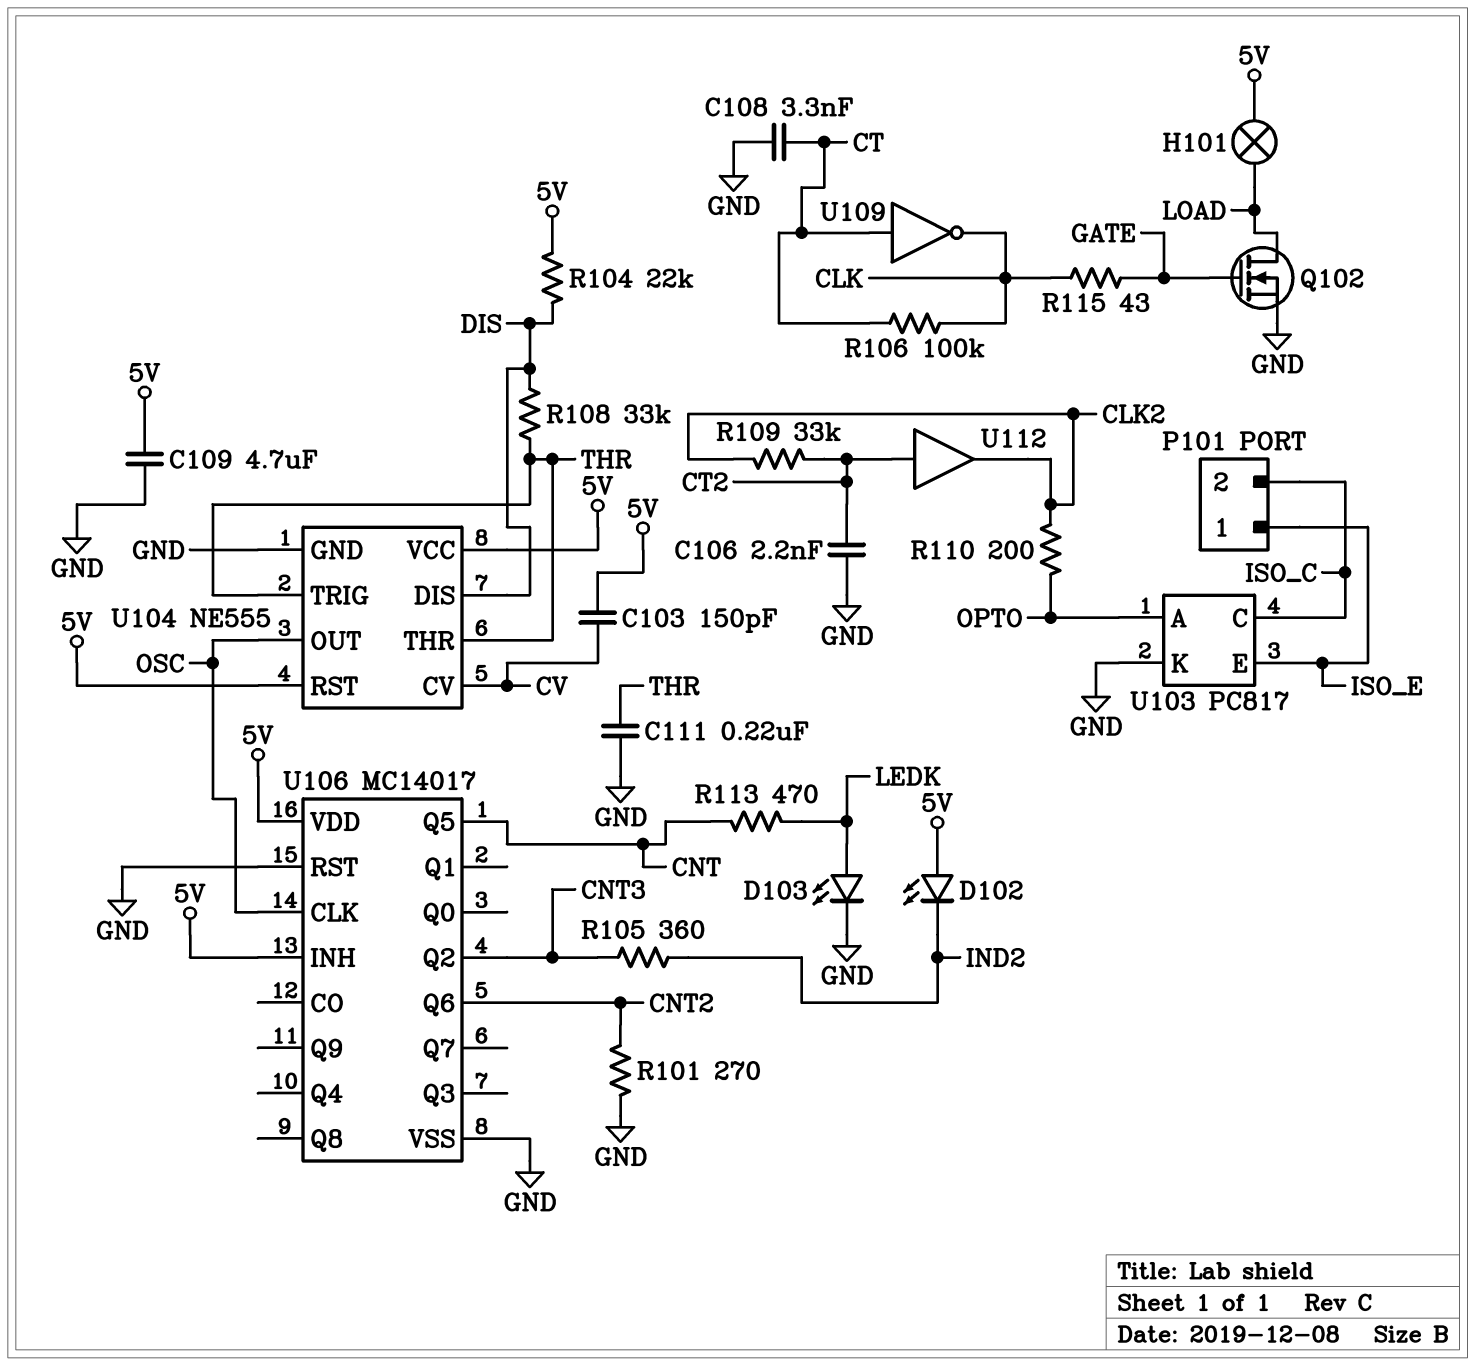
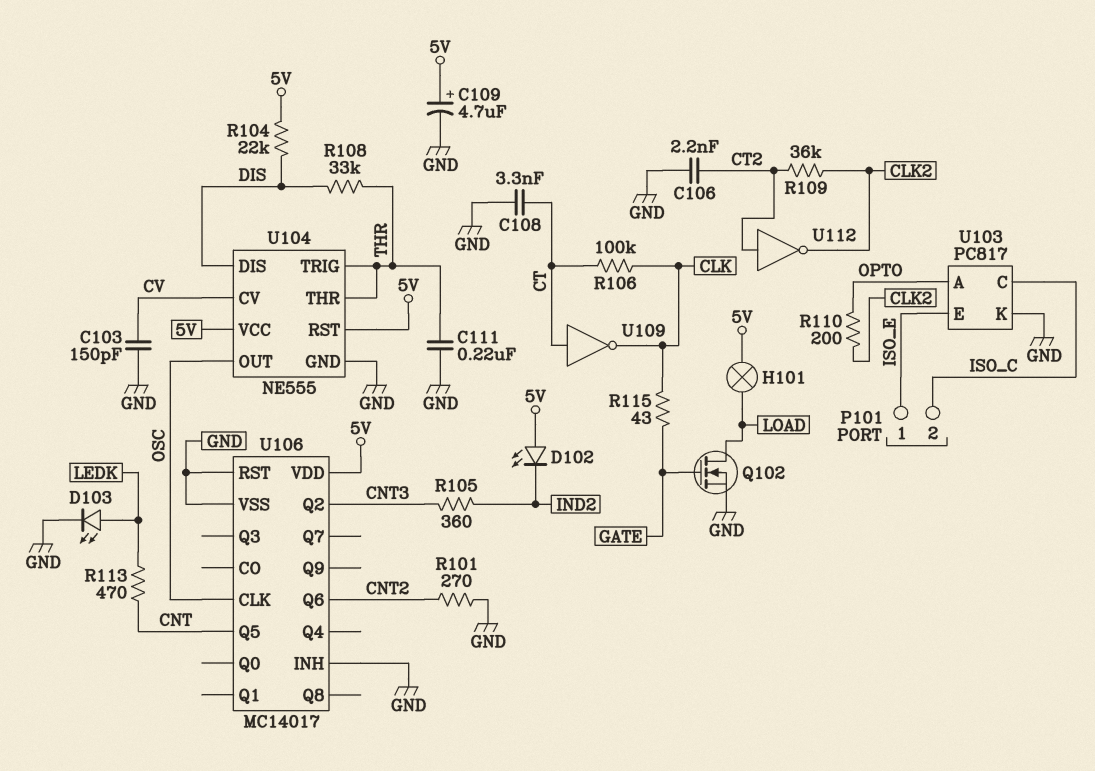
C103: 150pF (5V, CV) -> 150pF (CV, GND)
C109: 4.7uF (5V, GND) -> 4.7uF (plus 5V, minus GND)
R109: 33k (CLK2, CT2) -> 36k (CLK2, CT2)
U106 pin INH: 5V -> GND
U112: buffer (in CT2, out CLK2) -> NOT (in CT2, out CLK2)

